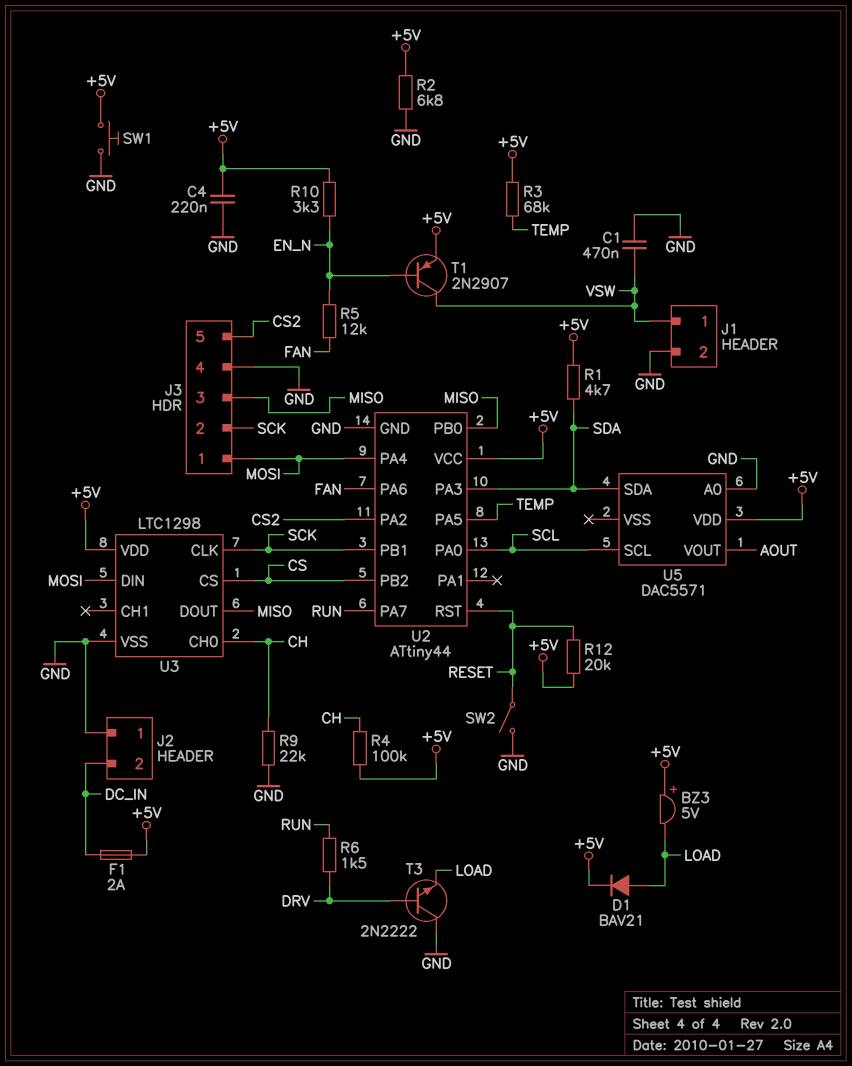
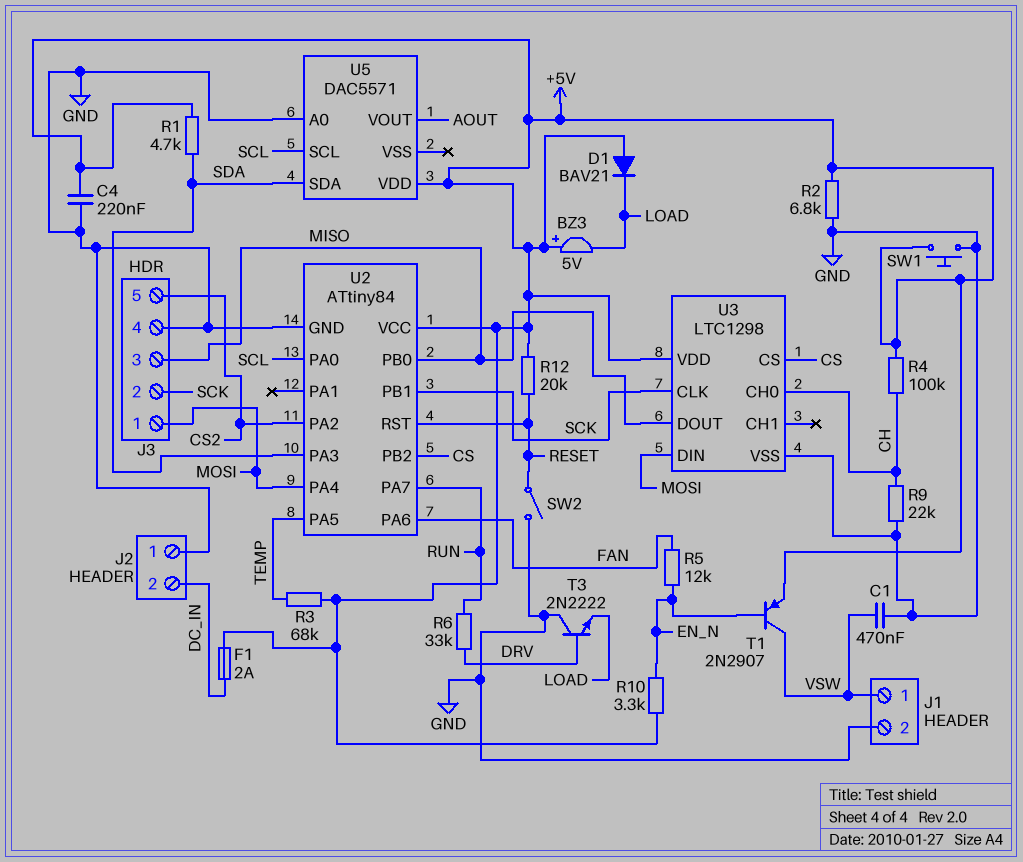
D1: diode BAV21 (A LOAD, K +5V) -> diode BAV21 (A +5V, K LOAD)
R6: 1.5k (DRV, RUN) -> 33k (DRV, RUN)
U2: ATtiny44 -> ATtiny84

